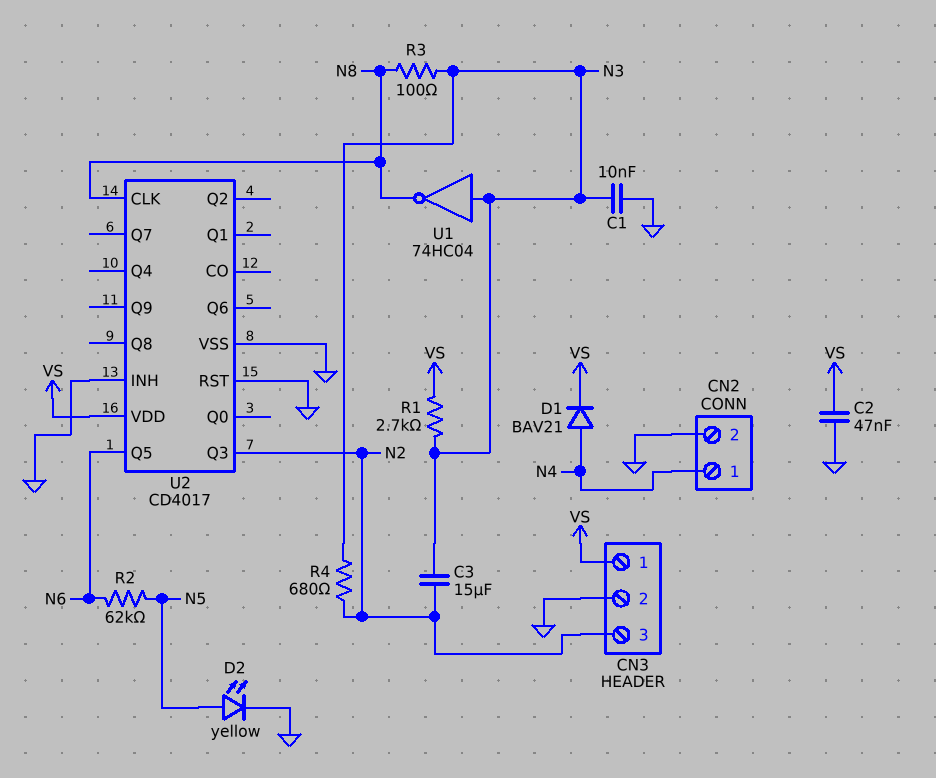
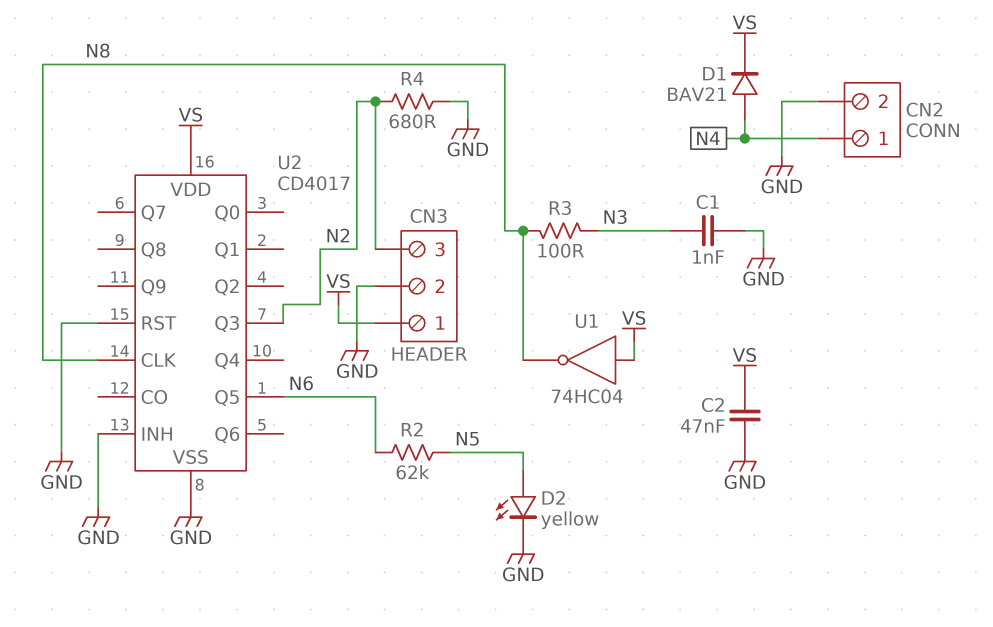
C1: 10nF (GND, N3) -> 1nF (GND, N3)
C3: 15uF (N2, N3) -> none
R1: 2.7k (N3, VS) -> none
R4: 680 (N2, N3) -> 680 (GND, N2)
U1: NOT 74HC04 (in N3, out N8) -> NOT 74HC04 (in VS, out N8)

